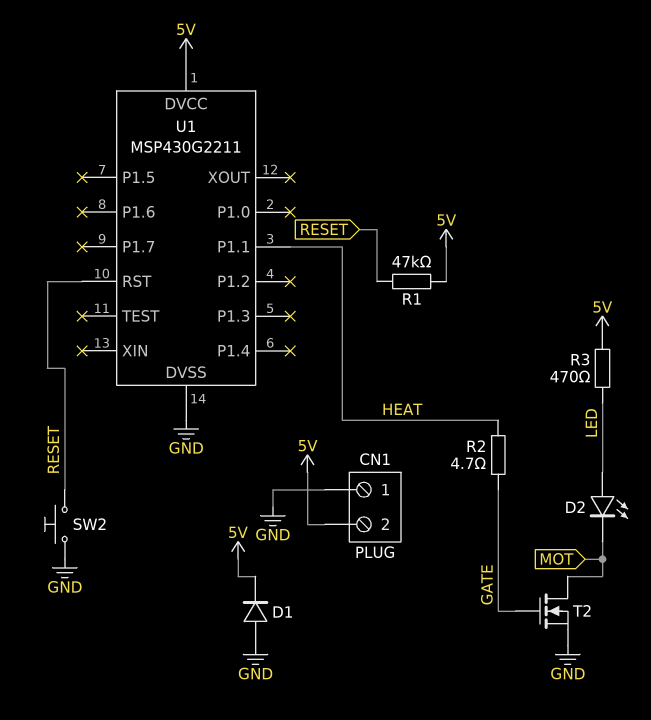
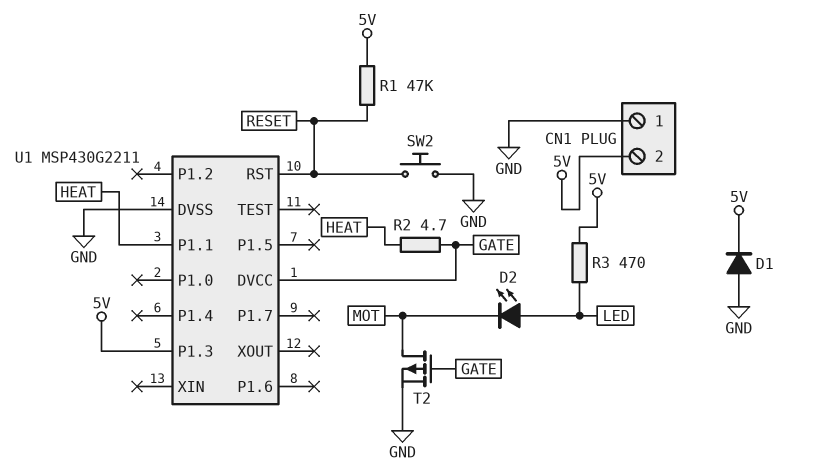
T2: NMOS (G GATE, D MOT, S GND) -> PMOS (G GATE, D MOT, S GND)
U1 pin DVCC: 5V -> GATE
U1 pin P1.3: none -> 5V

